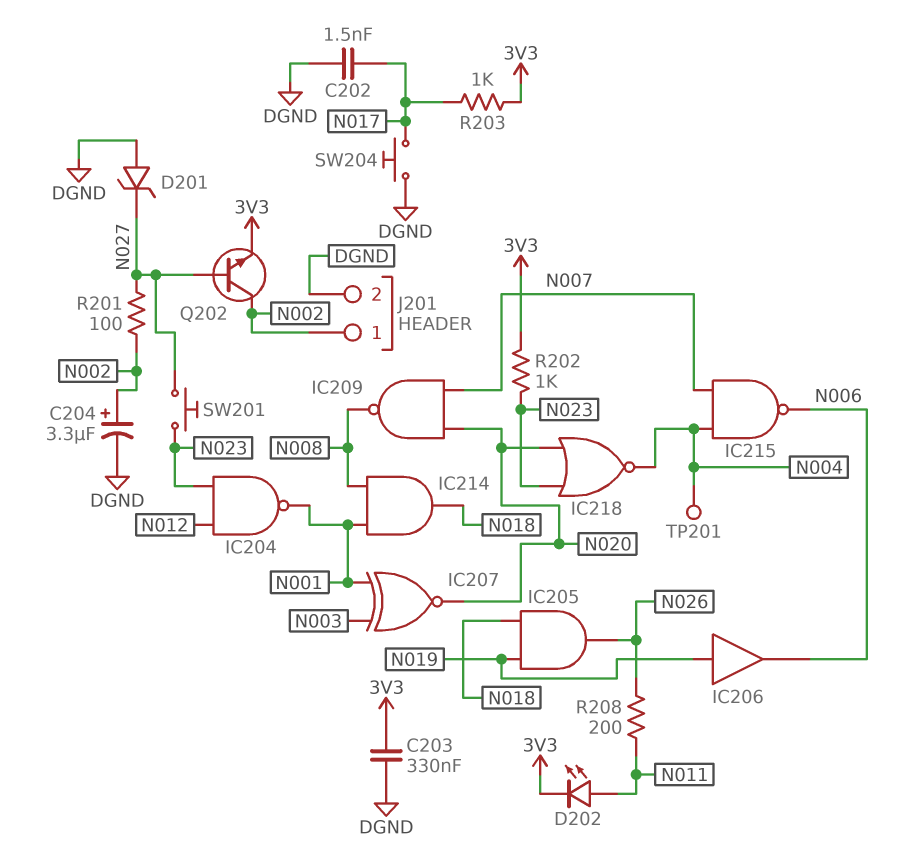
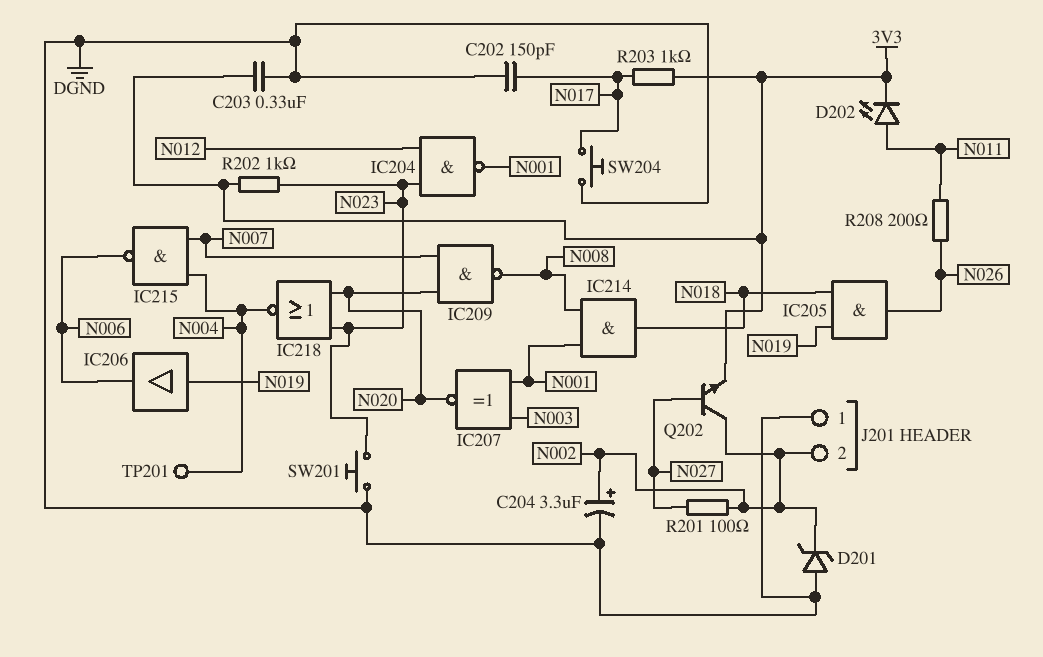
C202: 1.5nF (DGND, N017) -> 150pF (DGND, N017)
D201: zener (A DGND, K N027) -> zener (A DGND, K N002)
J201 pin 1: N002 -> DGND
J201 pin 2: DGND -> N002
SW201: button (N023, N027) -> button (DGND, N023)

